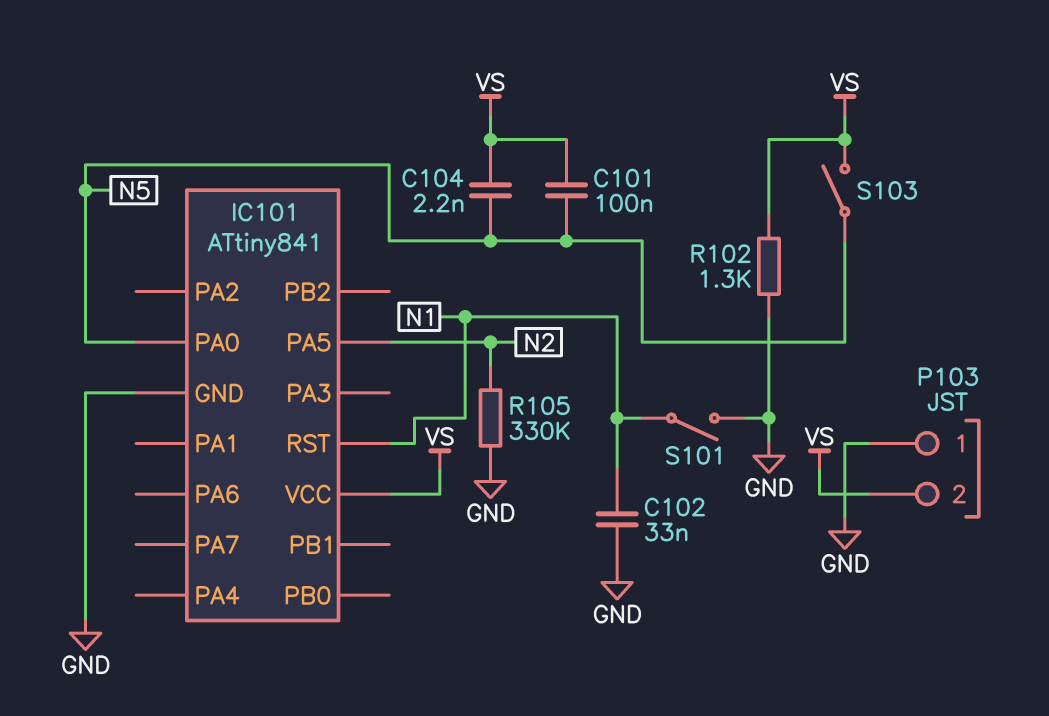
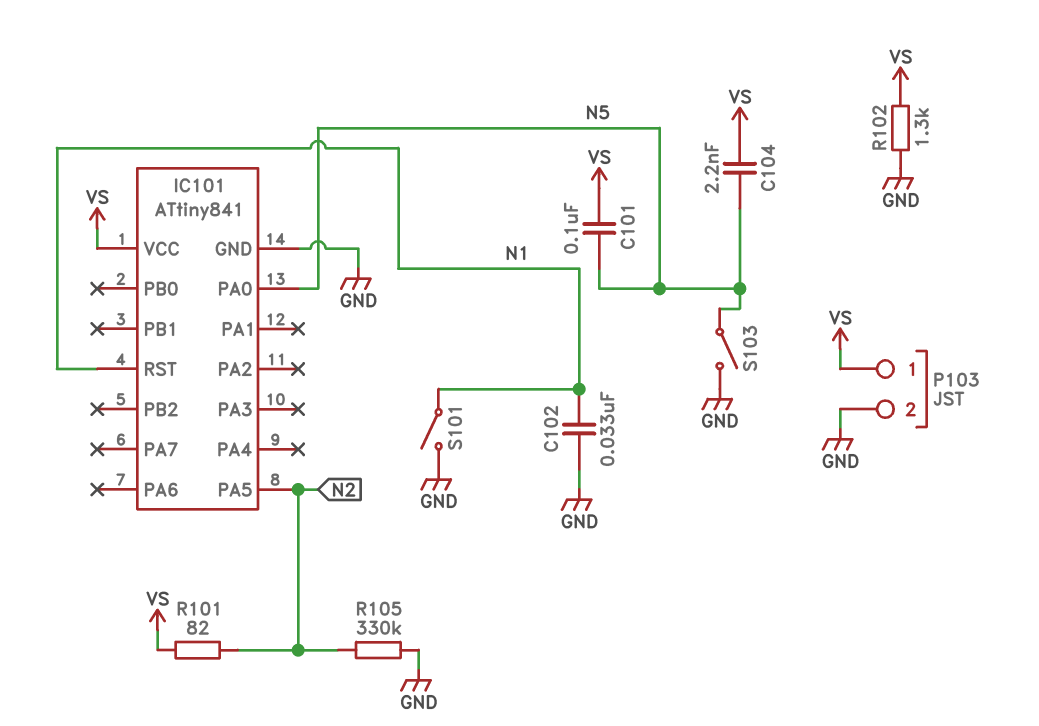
P103 pin 1: GND -> VS
P103 pin 2: VS -> GND
R101: none -> 82 (N2, VS)
S103: switch (N5, VS) -> switch (GND, N5)

